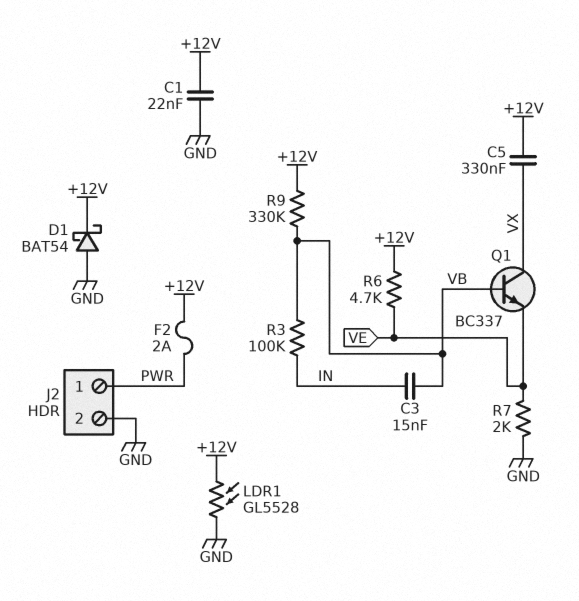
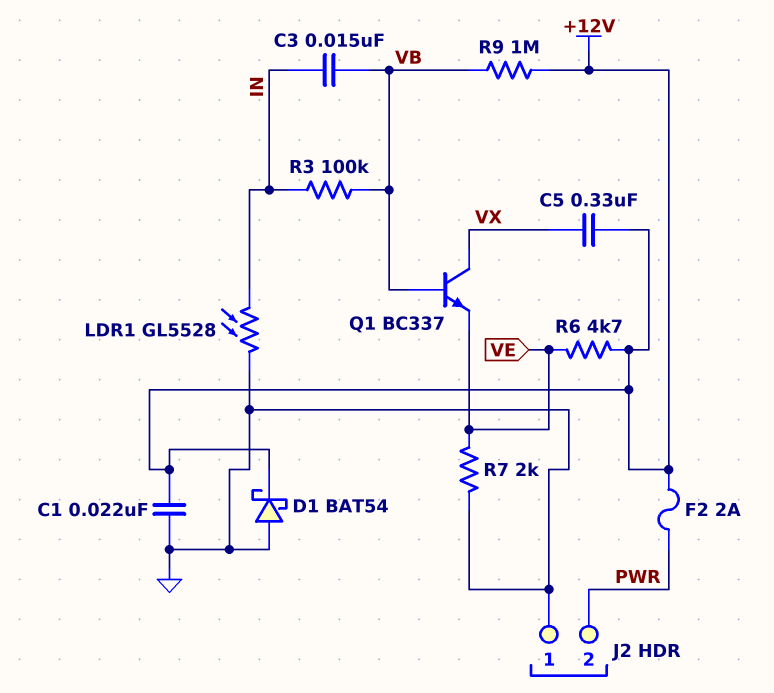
J2 pin 1: PWR -> GND
J2 pin 2: GND -> PWR
LDR1: GL5528 (+12V, GND) -> GL5528 (GND, IN)
R9: 330k (+12V, VB) -> 1M (+12V, VB)

